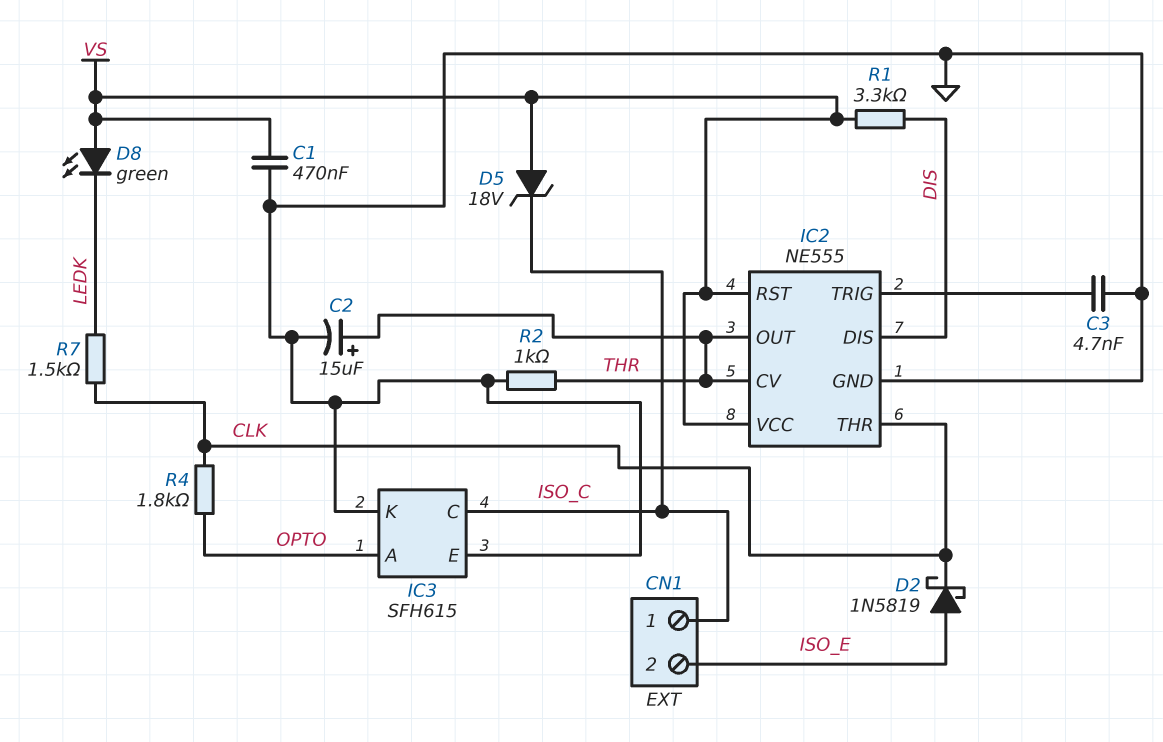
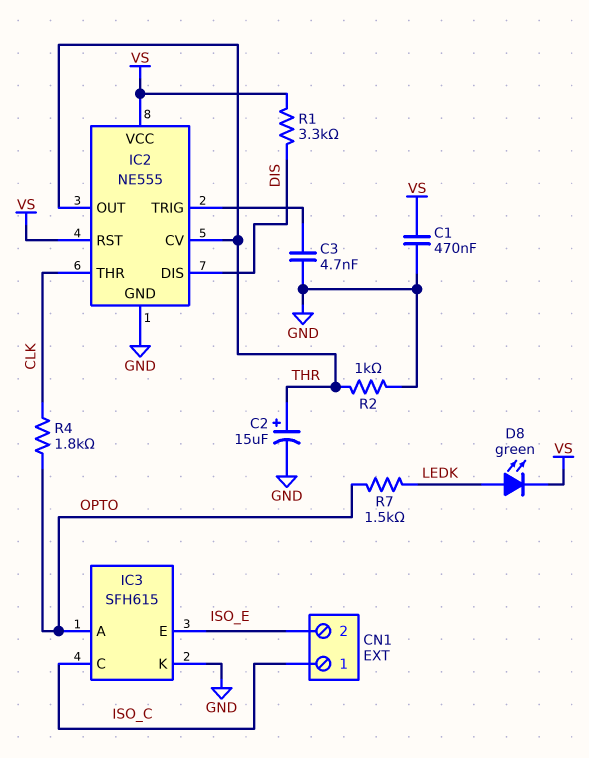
D2: schottky 1N5819 (A ISO_E, K CLK) -> none
D5: zener 18V (A VS, K ISO_C) -> none
D8: LED green (A VS, K LEDK) -> LED green (A LEDK, K VS)
IC3 pin E: GND -> ISO_E
R7: 1.5k (CLK, LEDK) -> 1.5k (LEDK, OPTO)

